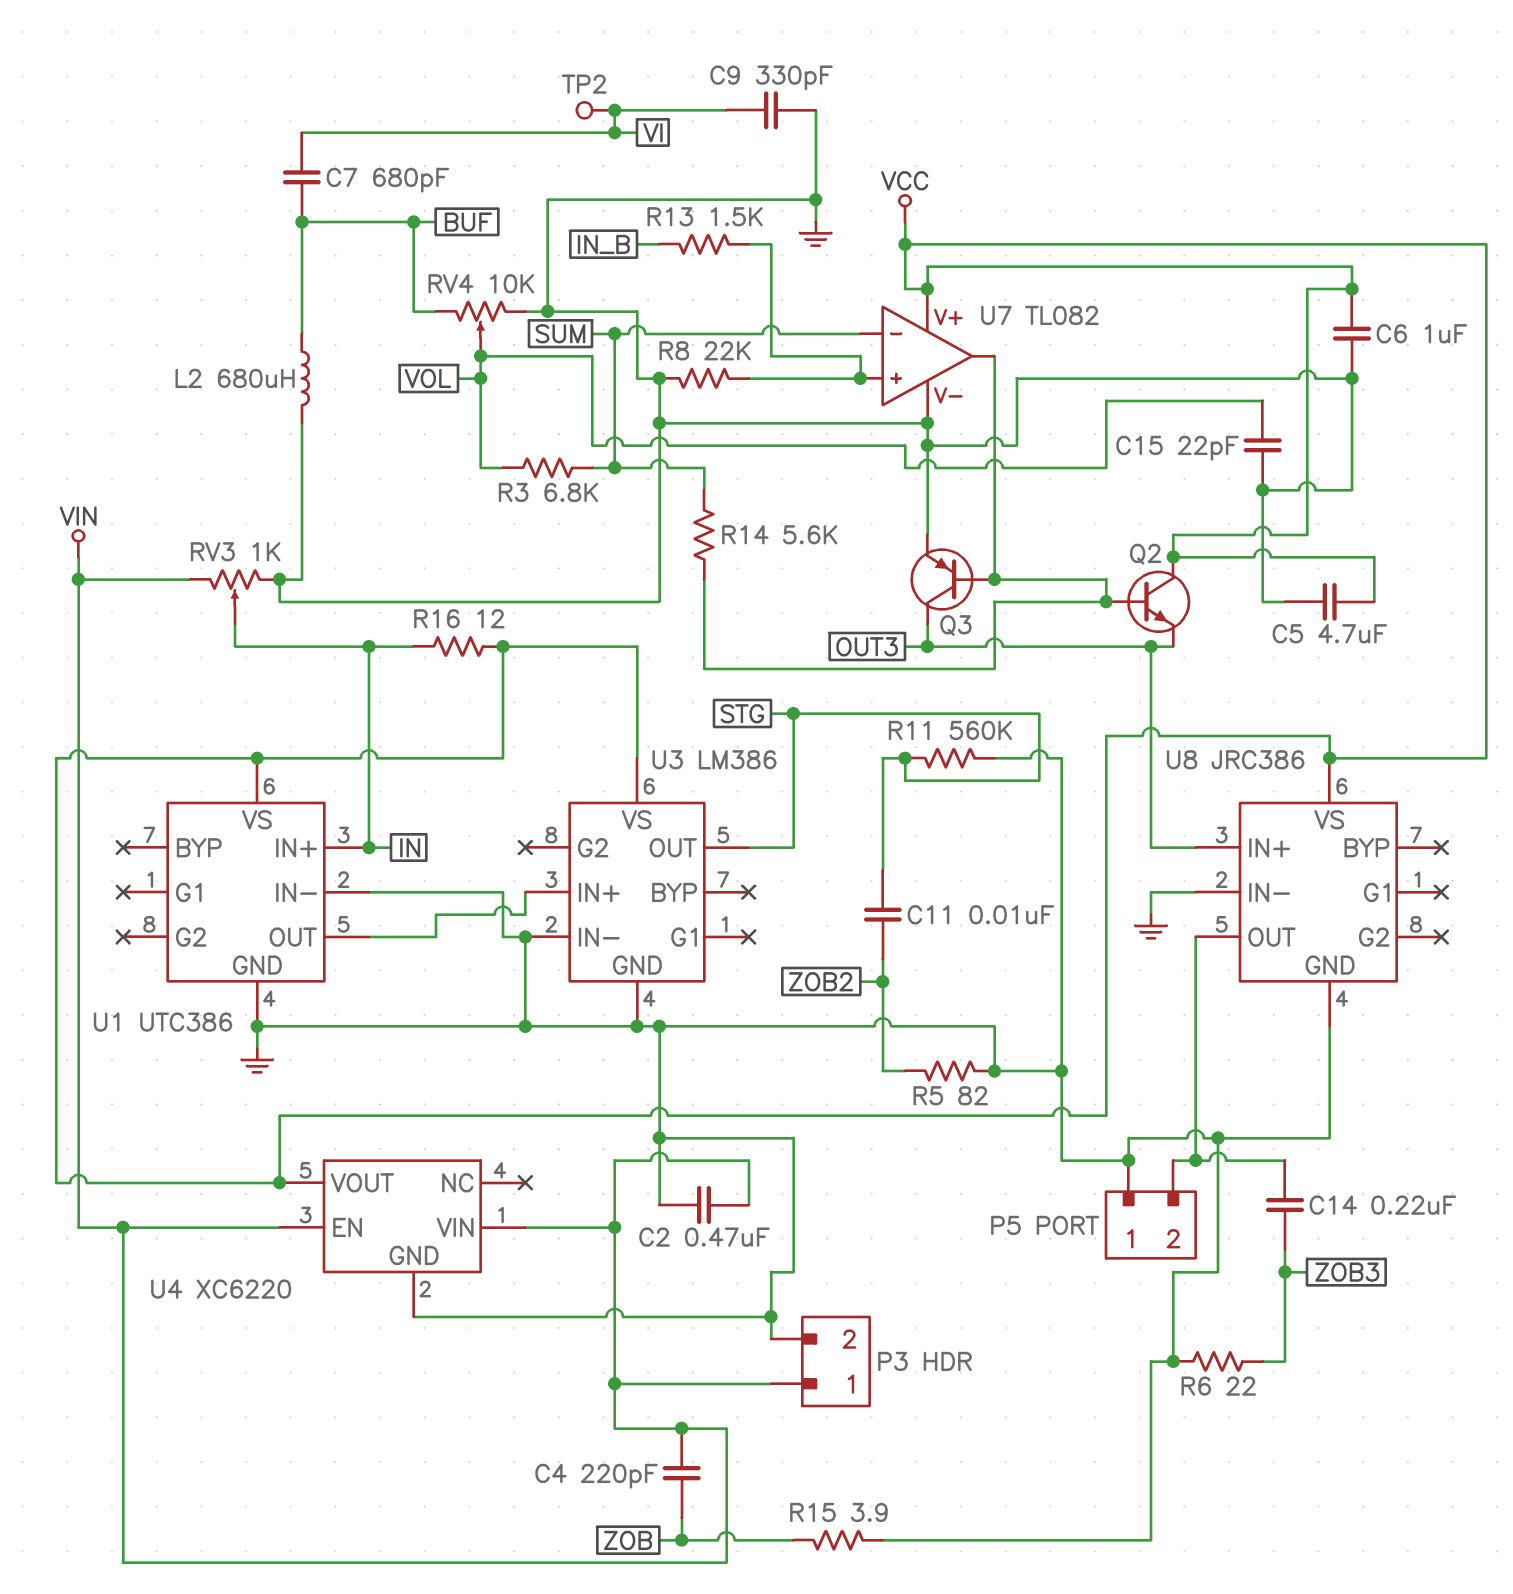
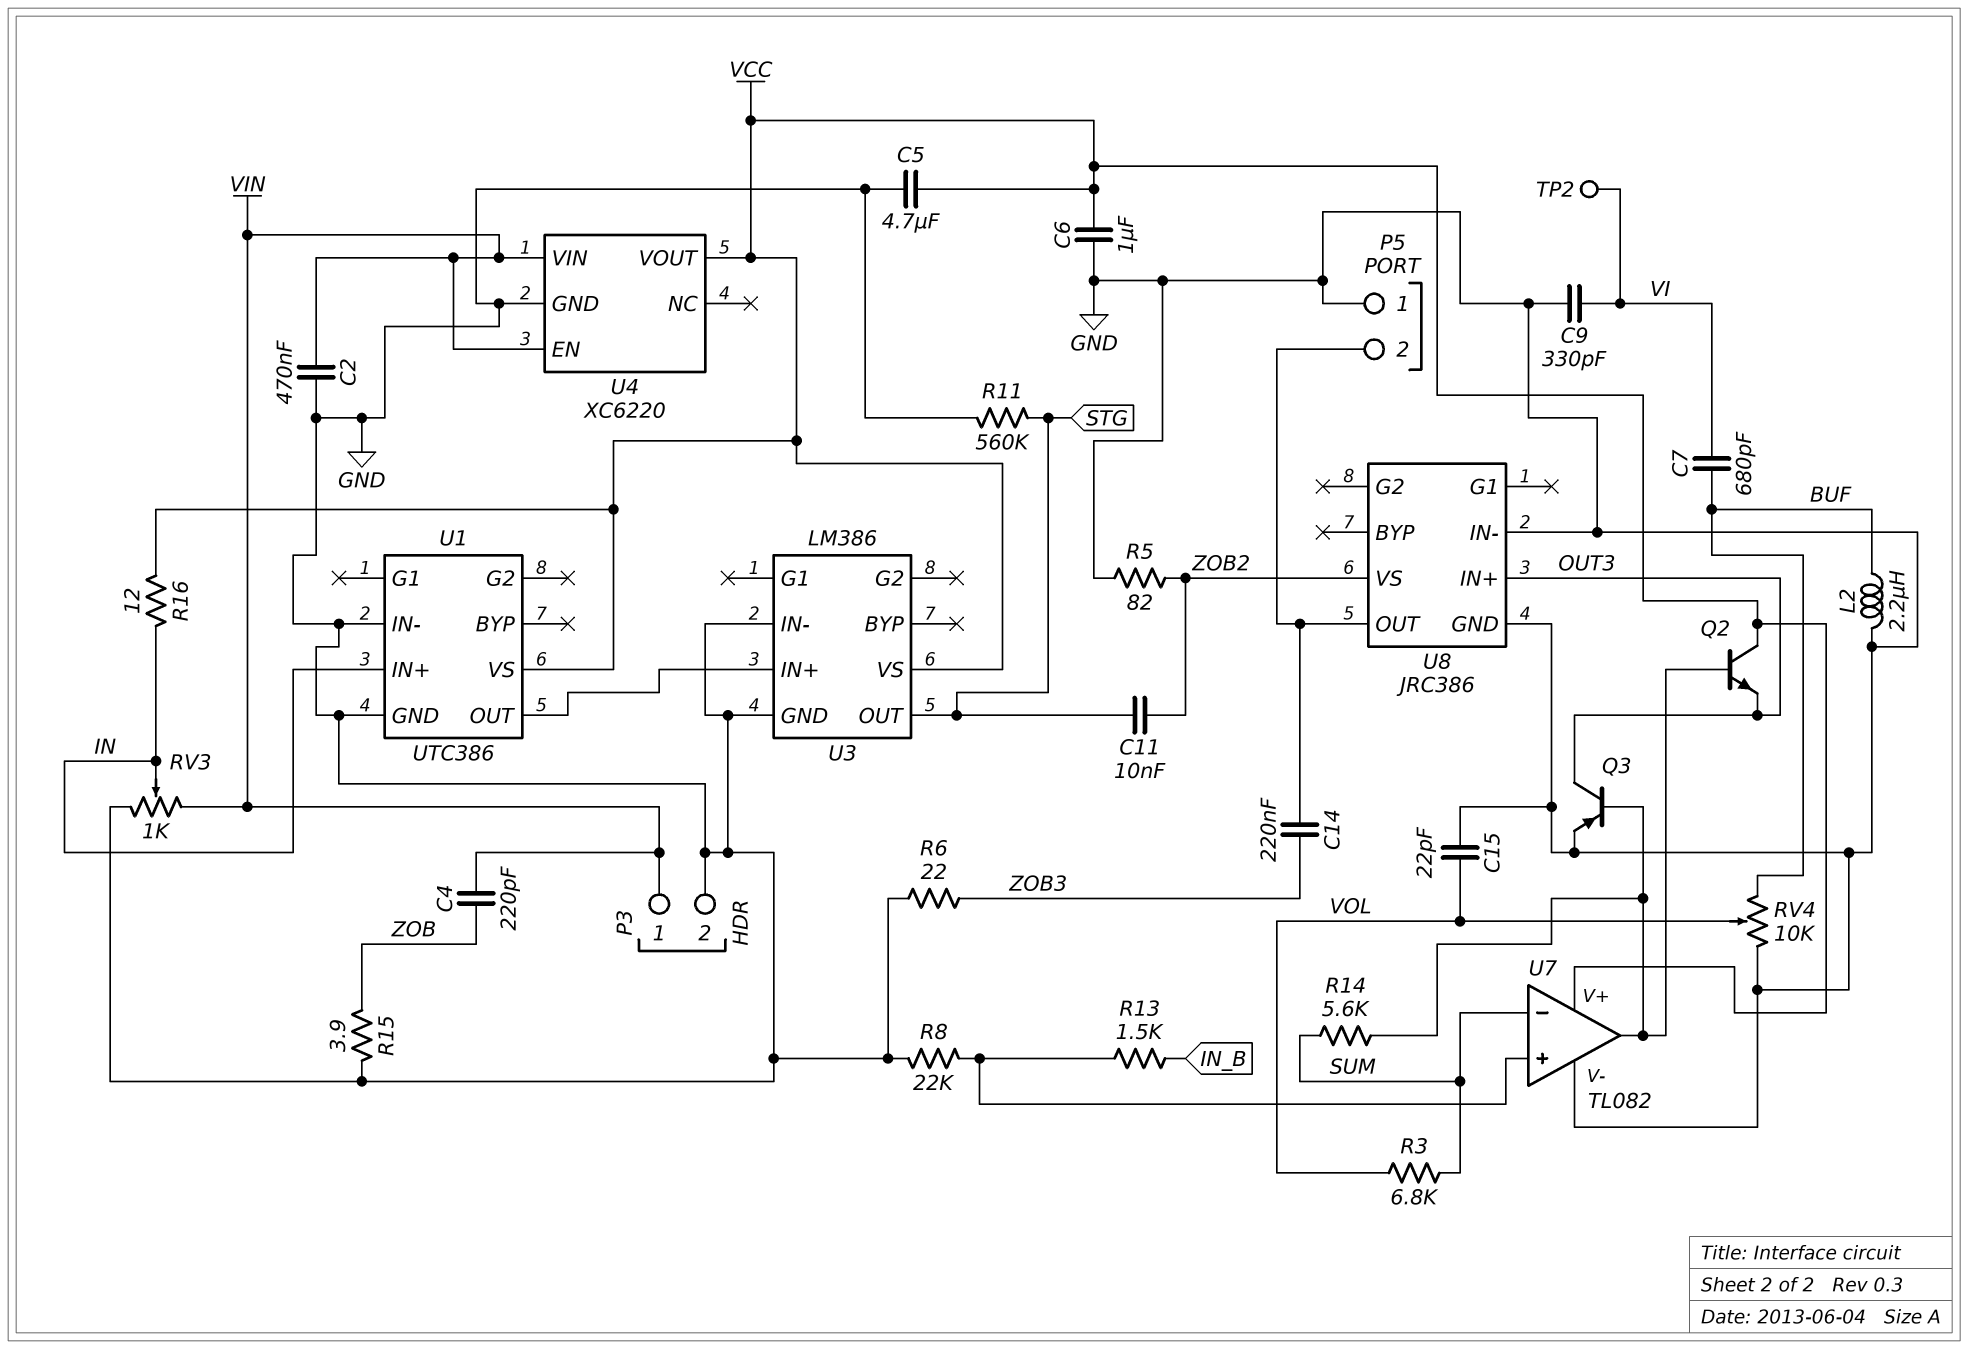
L2: 680uH (BUF, GND) -> 2.2uH (BUF, GND)
U8 pin VS: VCC -> ZOB2

